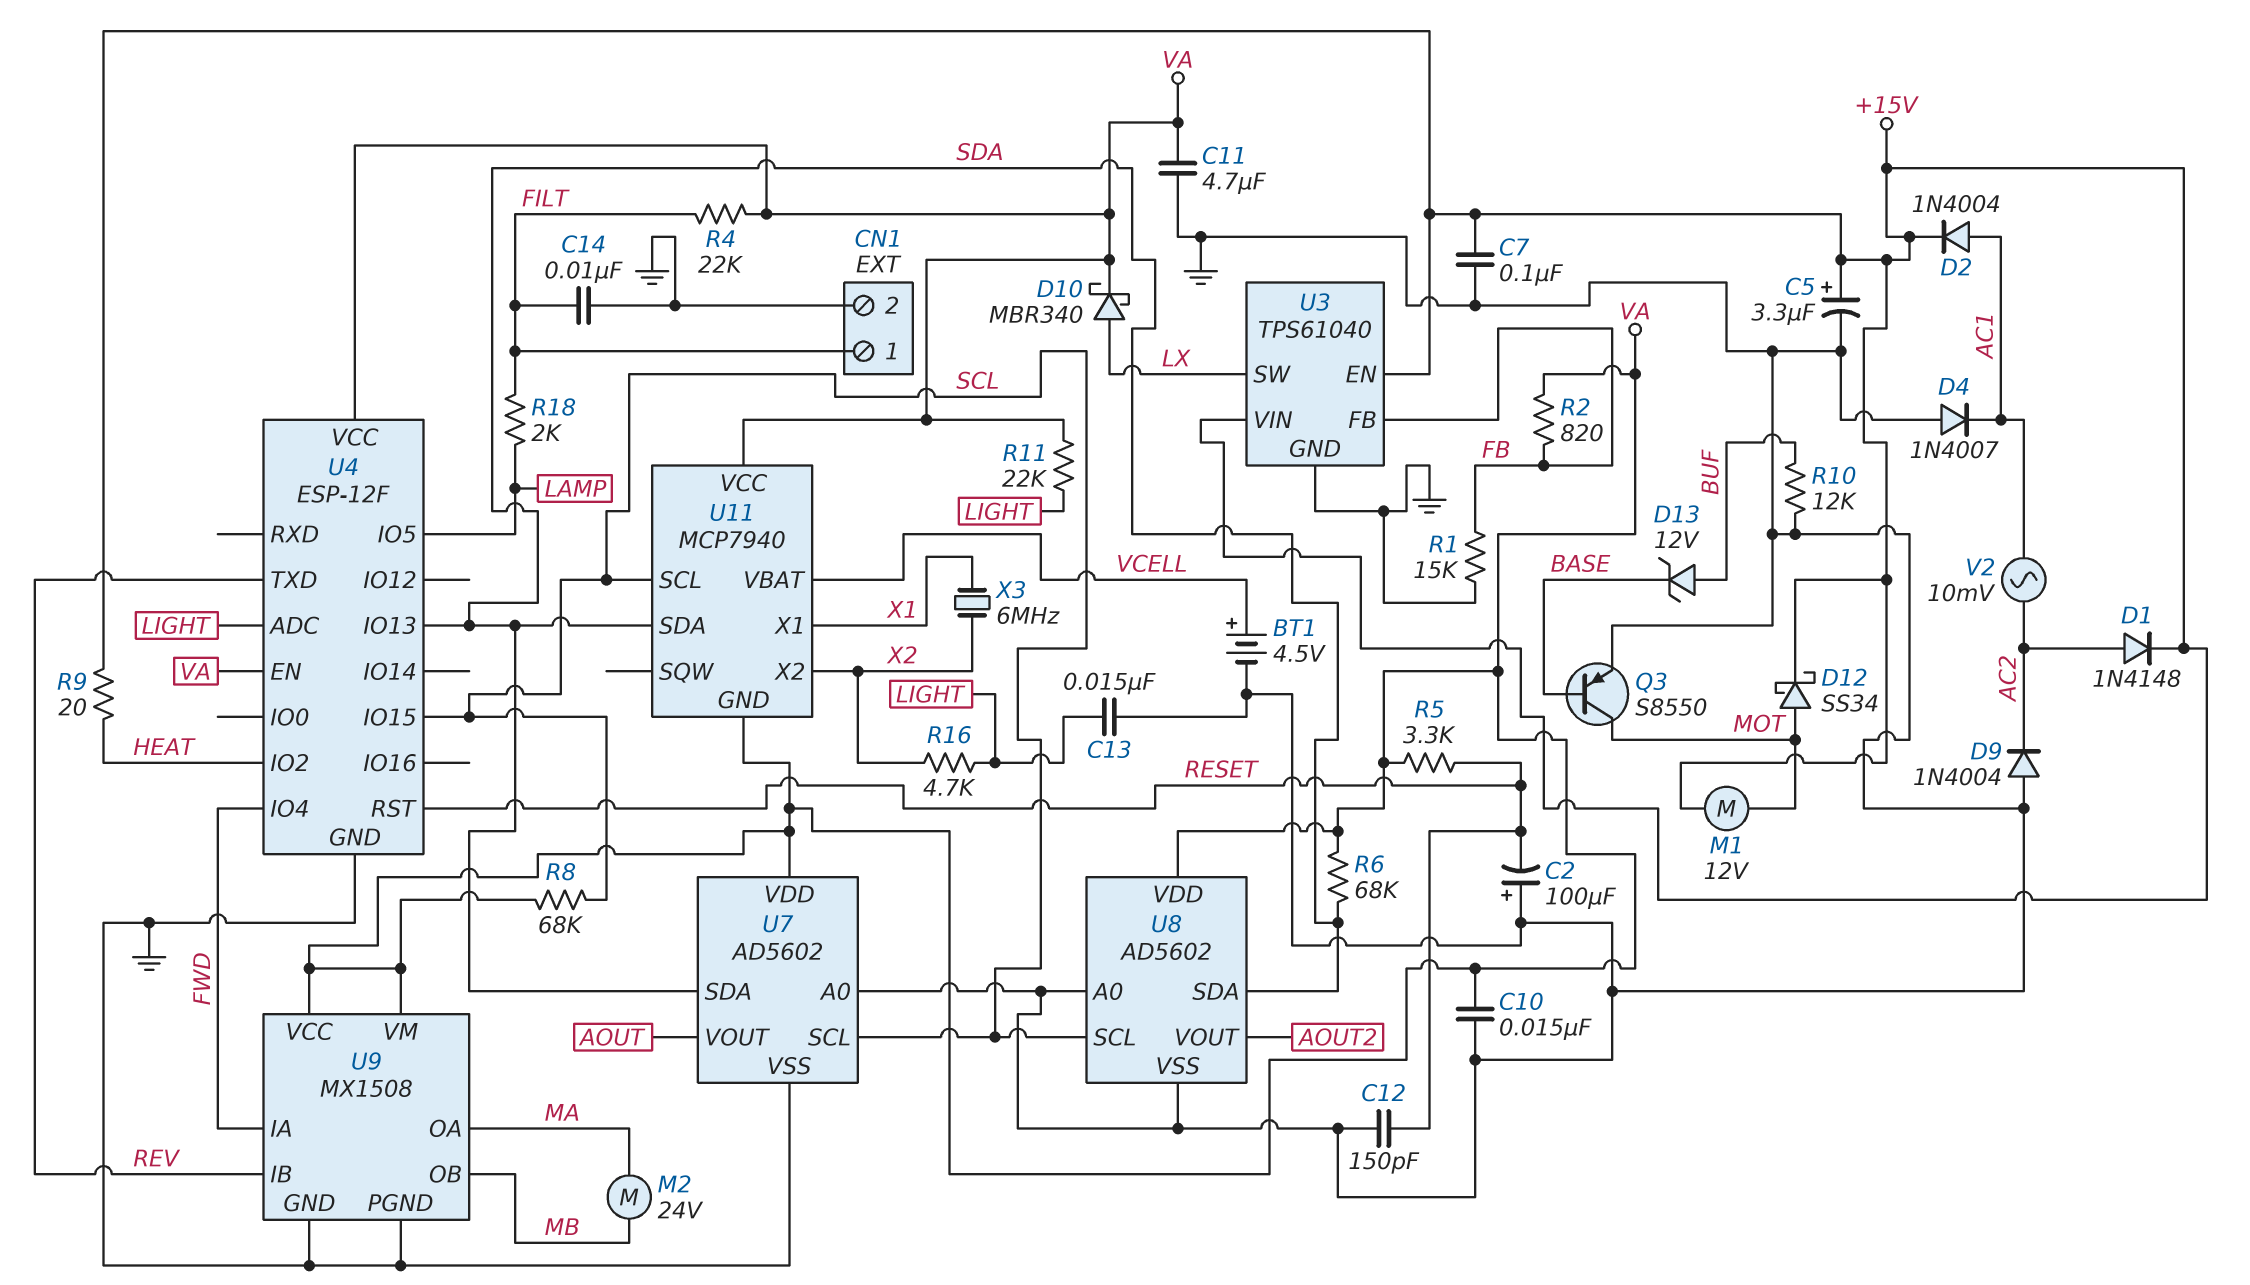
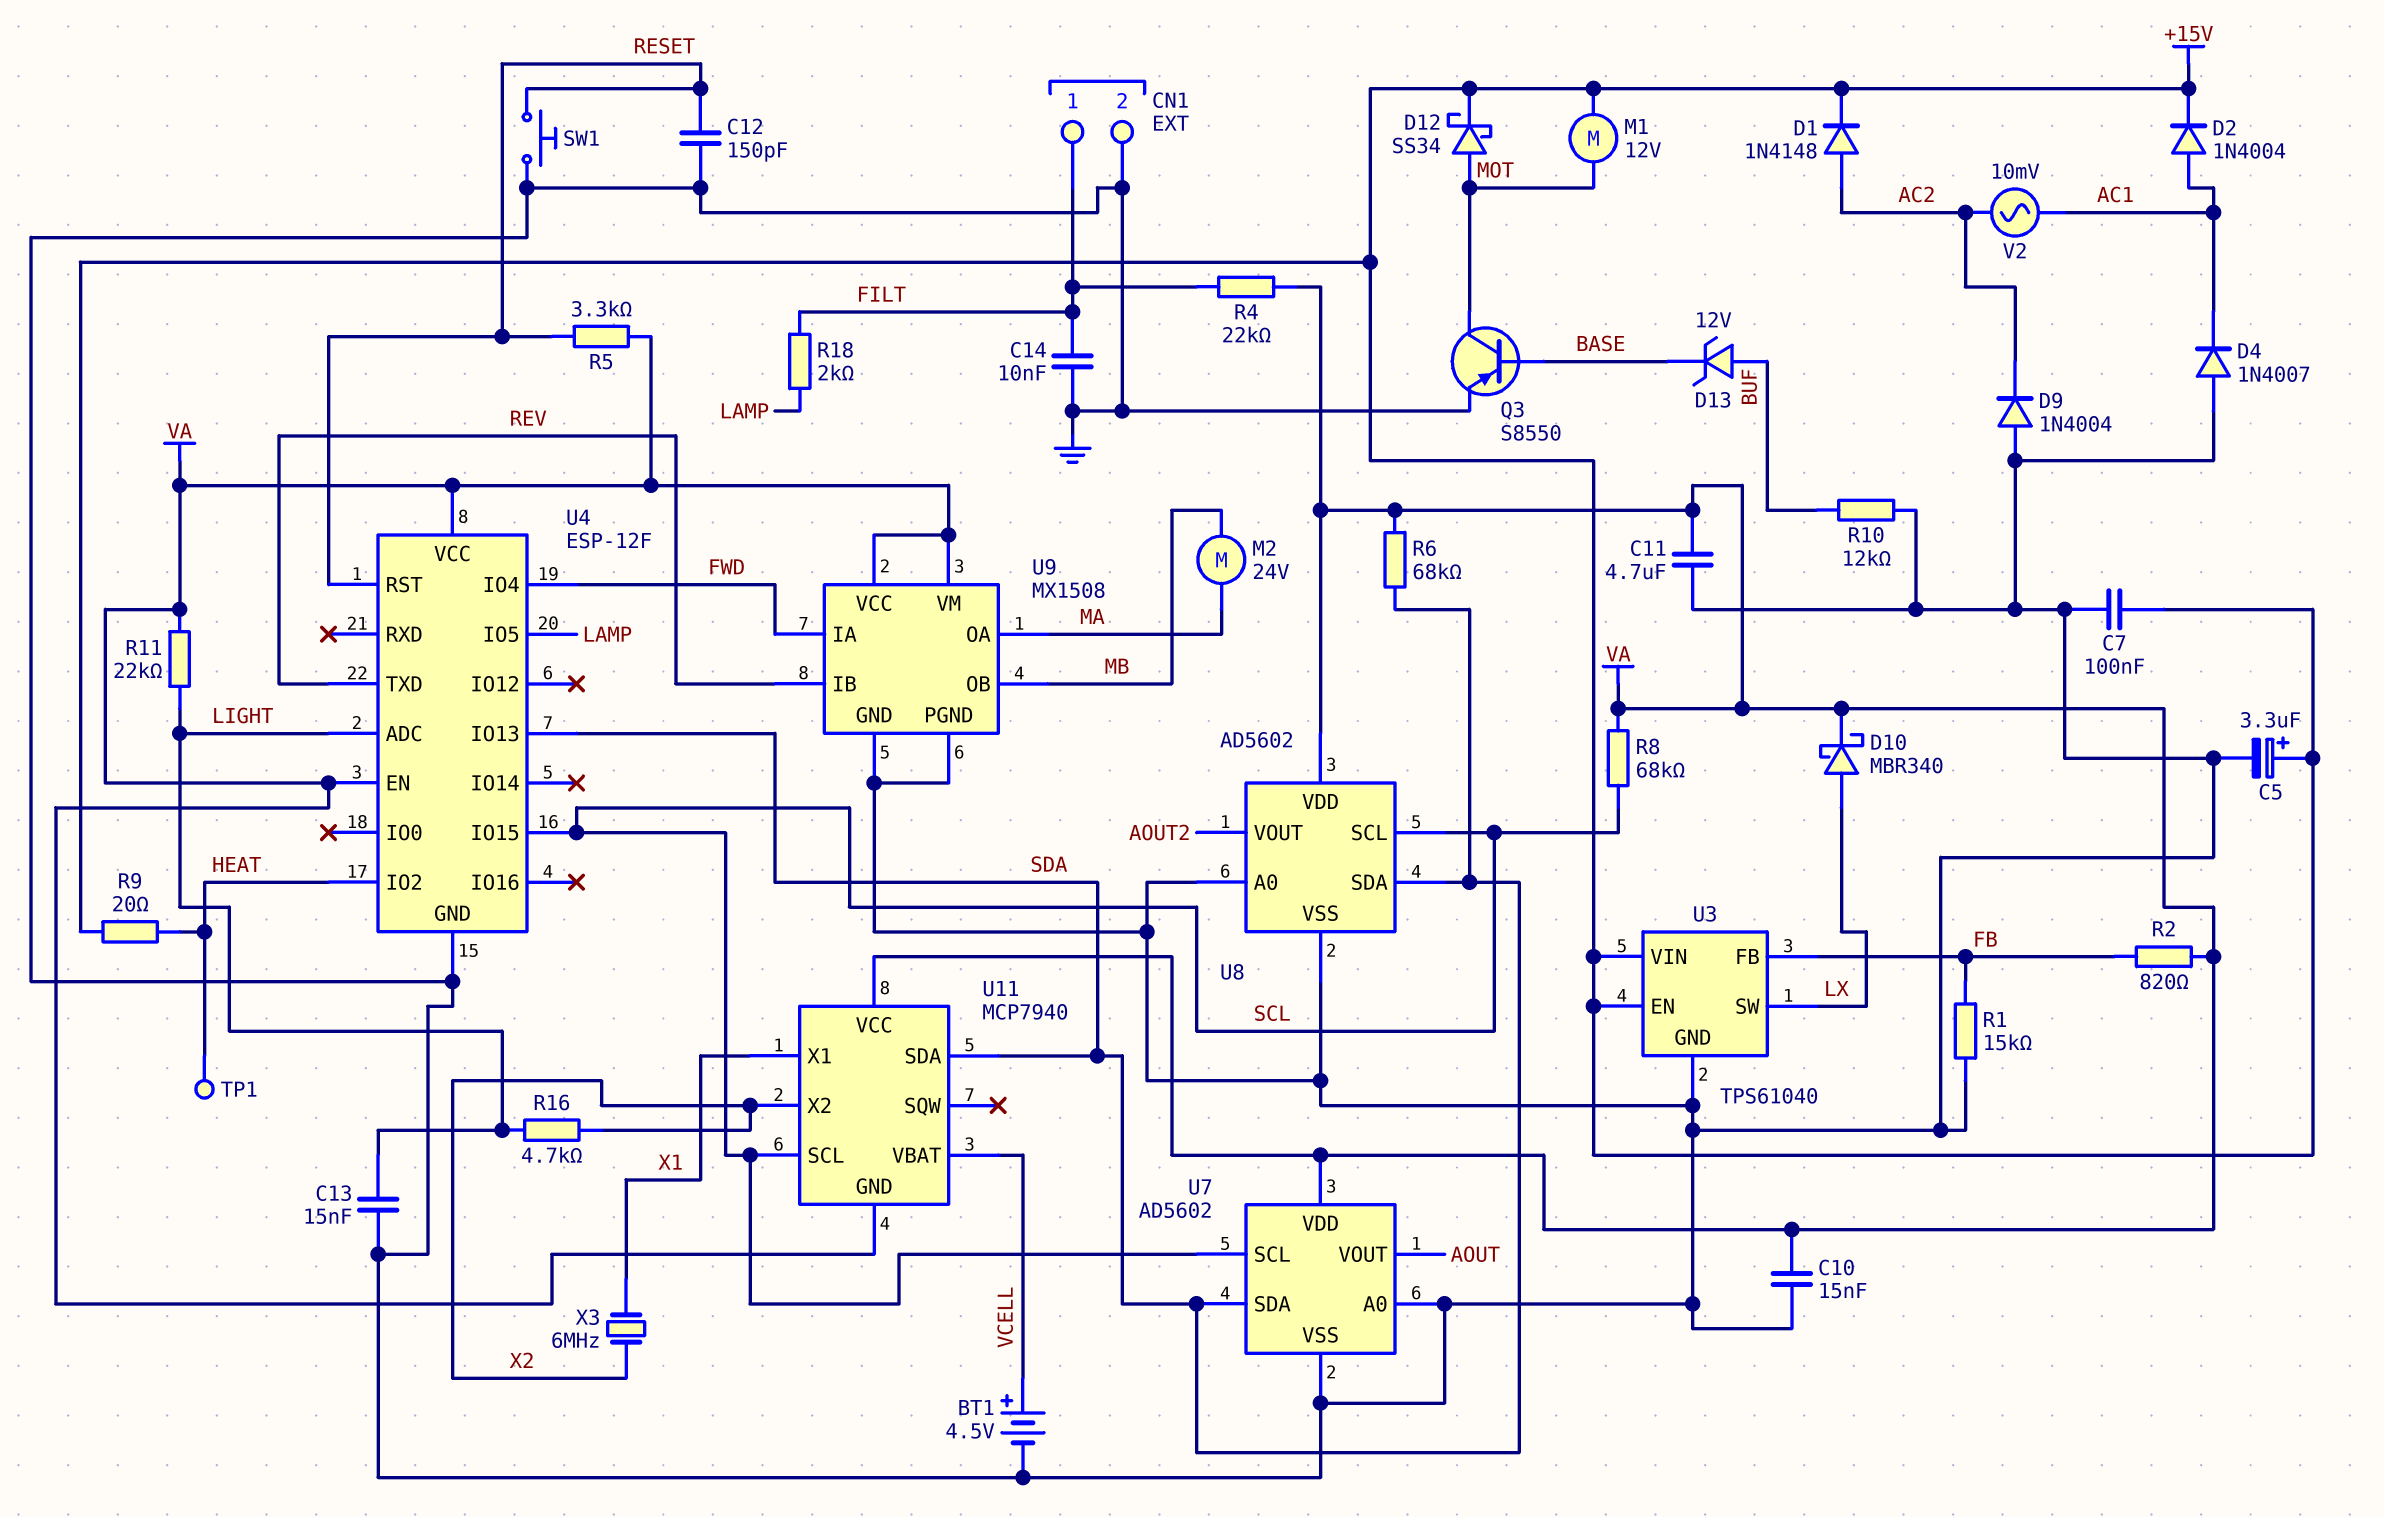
C2: 100uF (plus GND, minus RESET) -> none
SW1: none -> button (GND, RESET)
TP1: none -> test point (HEAT)

